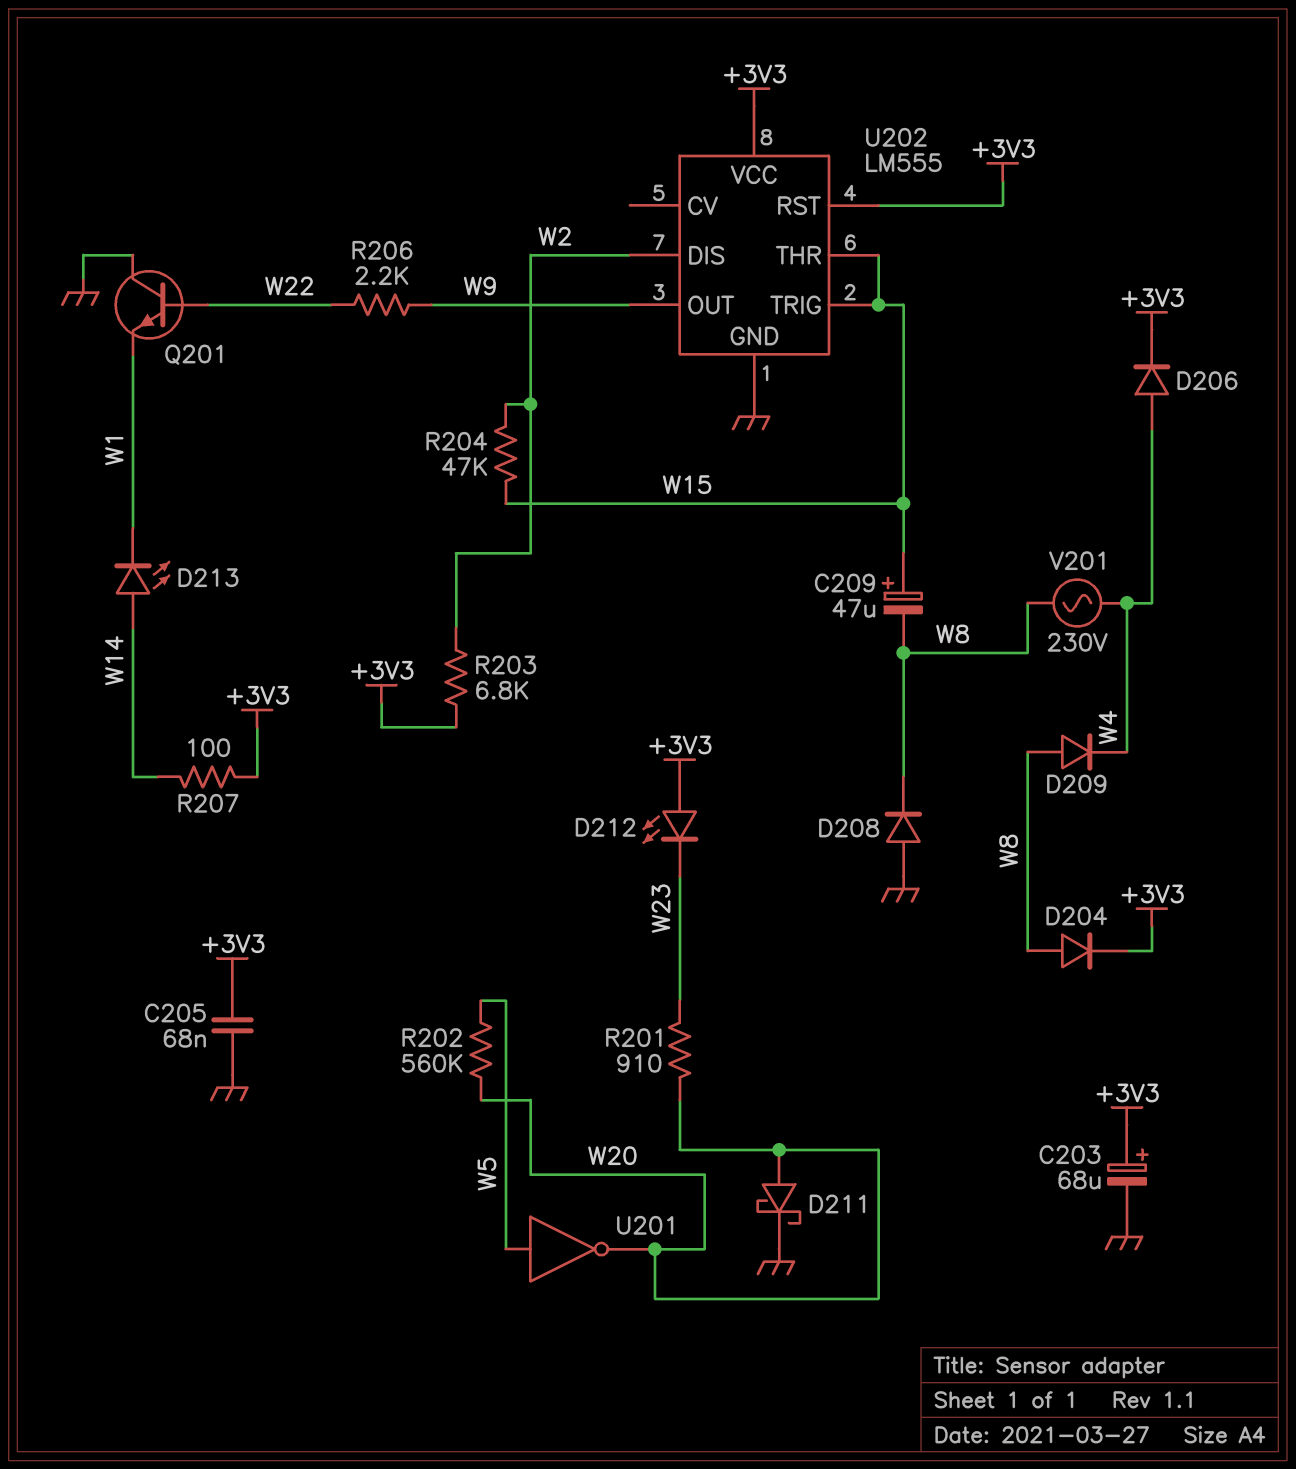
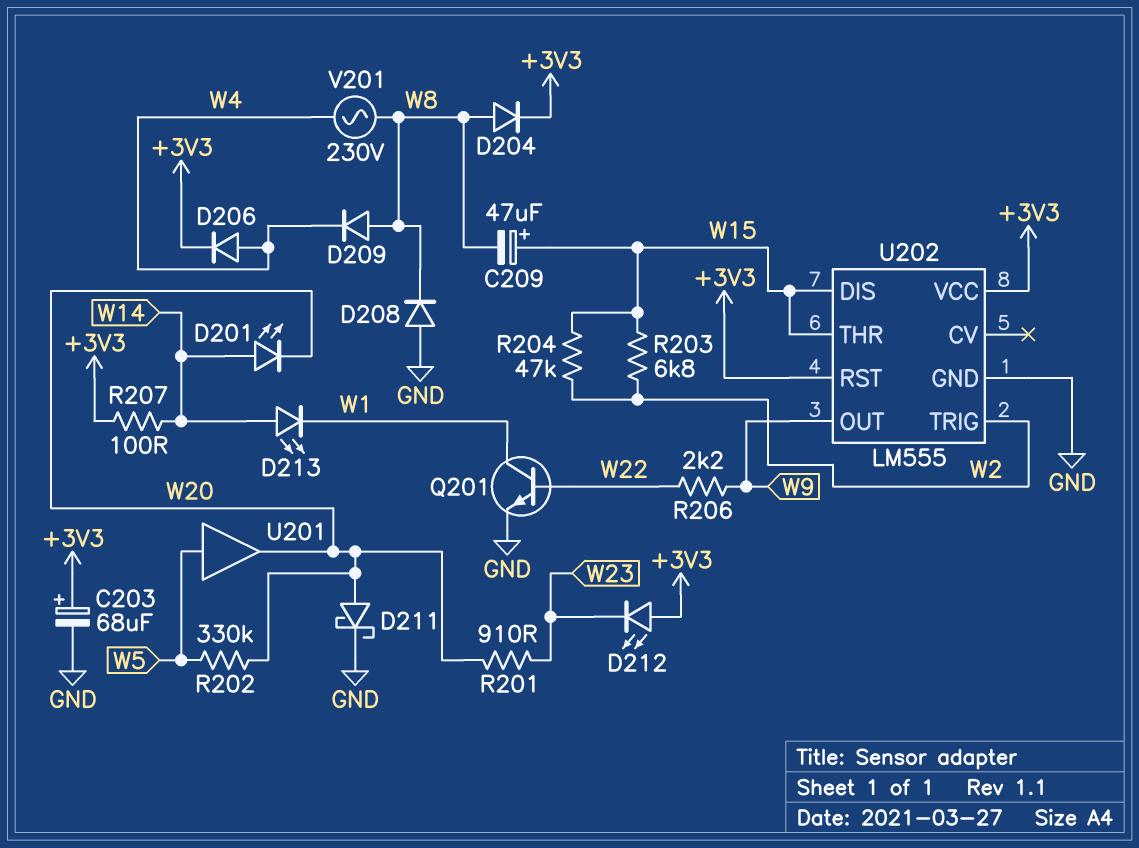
C205: 68nF (+3V3, GND) -> none
D201: none -> LED (A W14, K W20)
Q201: NPN (B W22, C GND, E W1) -> NPN (B W22, C W1, E GND)
R202: 560k (W5, W20) -> 330k (W5, W20)
R203: 6.8k (+3V3, W2) -> 6.8k (W2, W15)
U201: NOT (in W5, out W20) -> buffer (in W5, out W20)
U202 pin DIS: W2 -> W15
U202 pin TRIG: W15 -> W2

